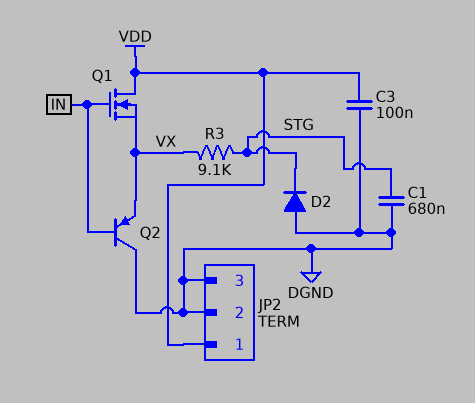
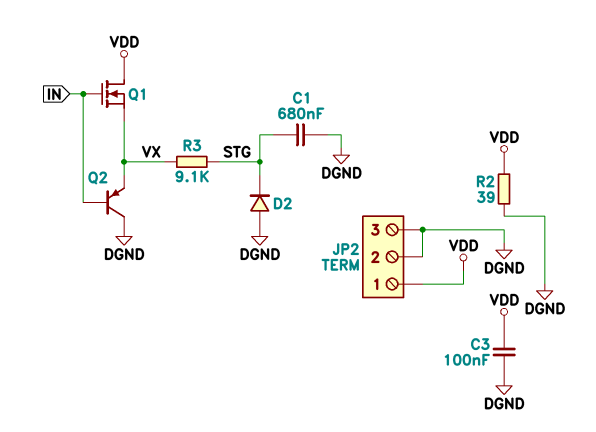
R2: none -> 39 (DGND, VDD)

